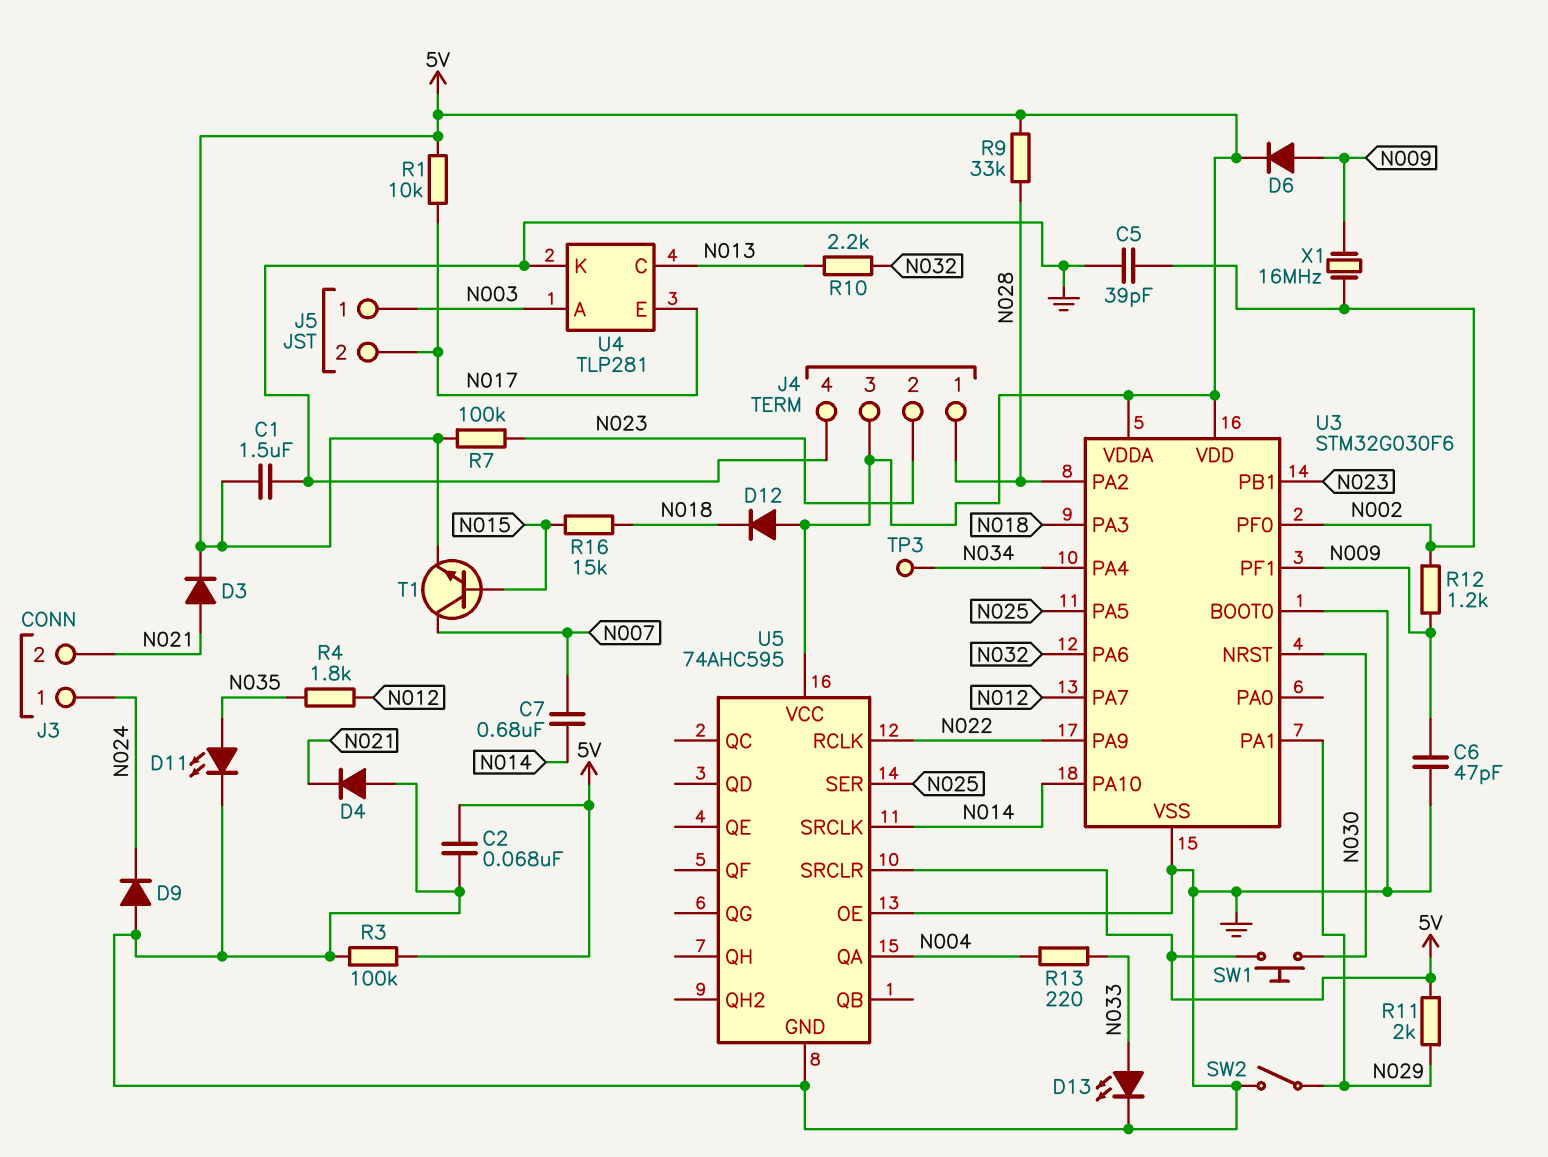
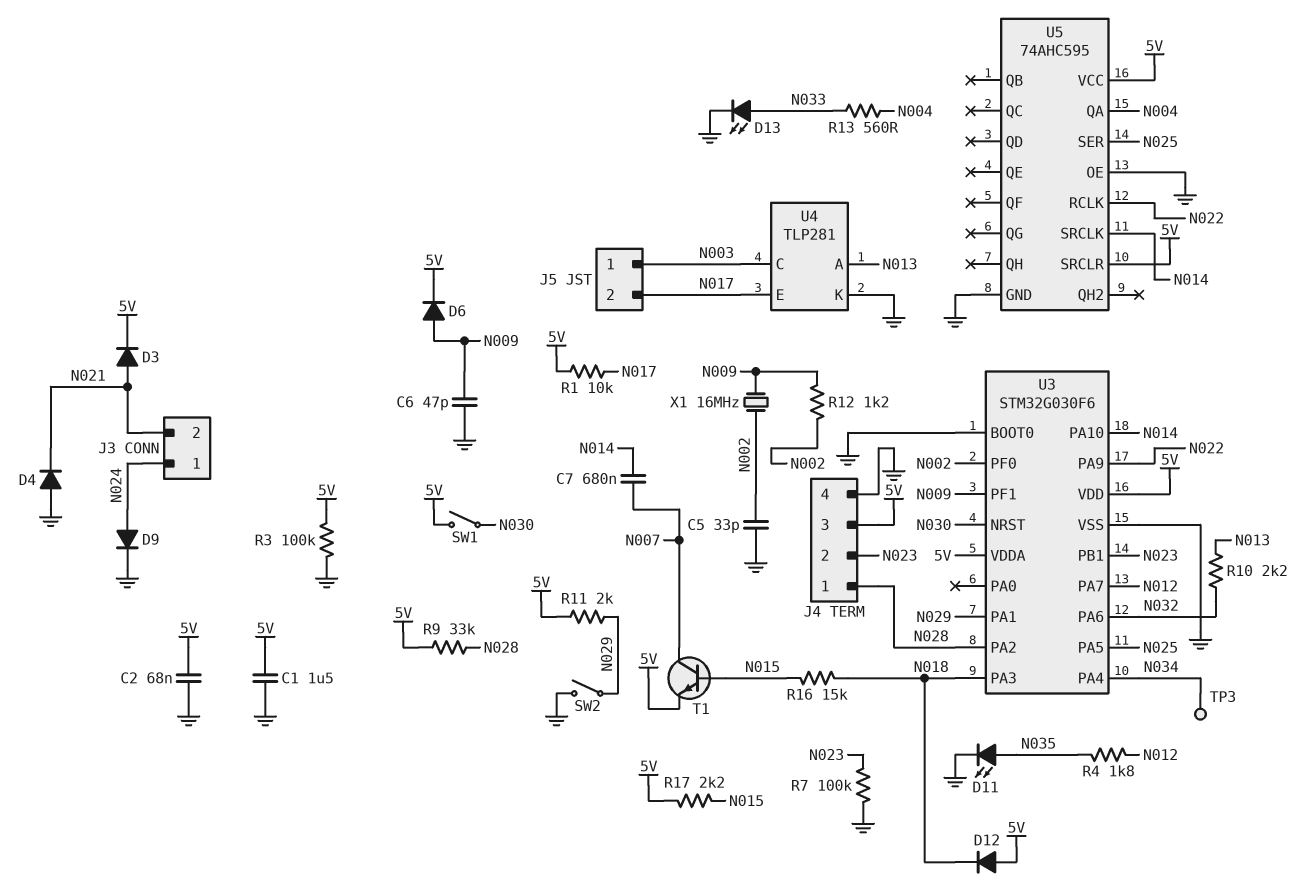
C5: 39pF (GND, N002) -> 33pF (GND, N002)
D9: diode (A GND, K N024) -> diode (A N024, K GND)
R7: 100k (5V, N023) -> 100k (GND, N023)
R13: 220 (N004, N033) -> 560 (N004, N033)
R17: none -> 2.2k (5V, N015)
SW1: button (5V, N030) -> switch (5V, N030)
U4 pin A: N003 -> N013
U4 pin C: N013 -> N003

